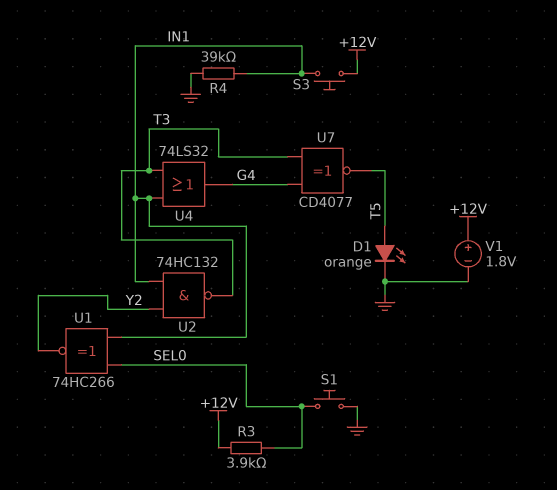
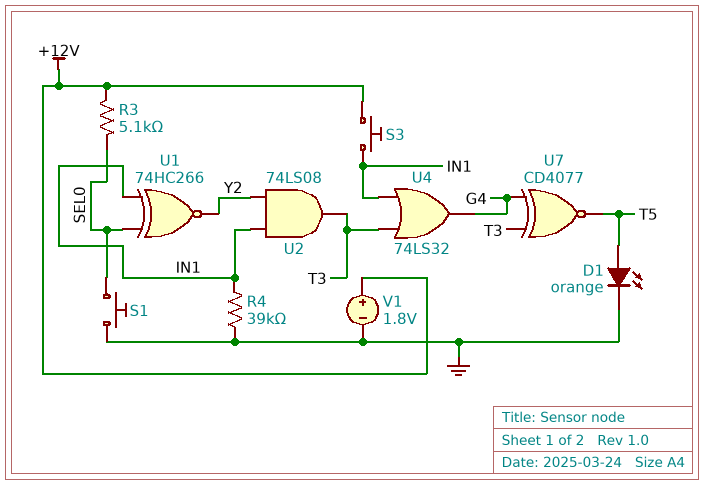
R3: 3.9k (+12V, SEL0) -> 5.1k (+12V, SEL0)
U2: NAND 74HC132 (in IN1, in Y2, out T3) -> AND 74LS08 (in IN1, in Y2, out T3)

